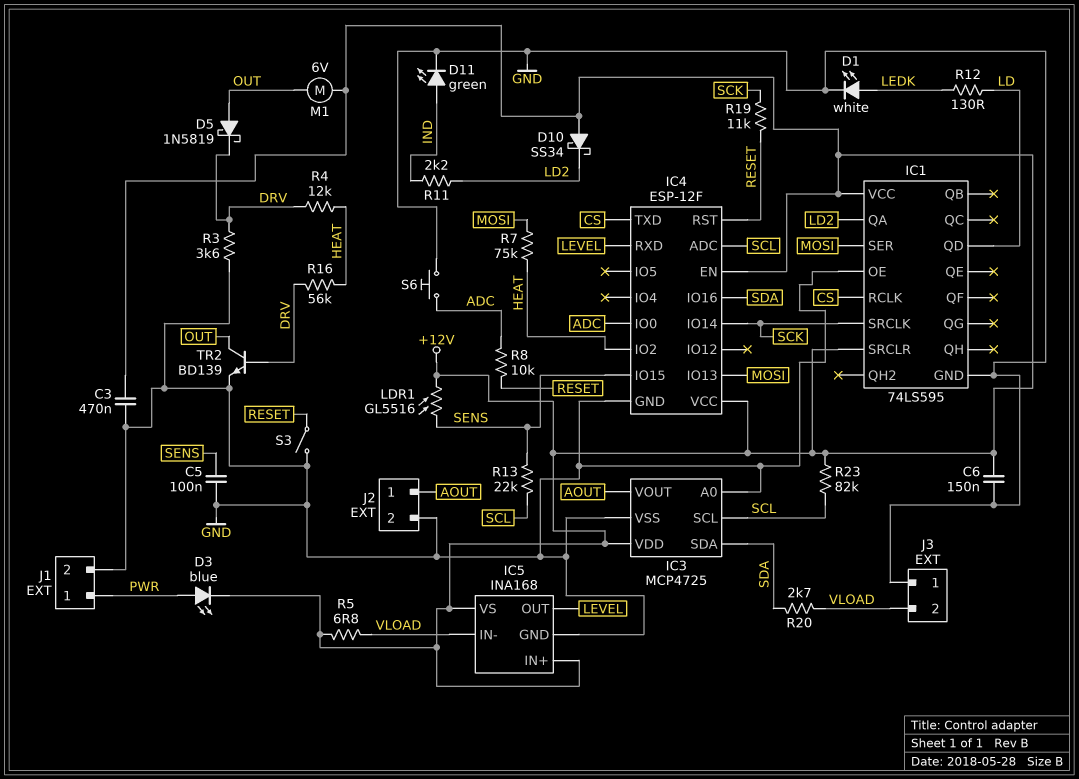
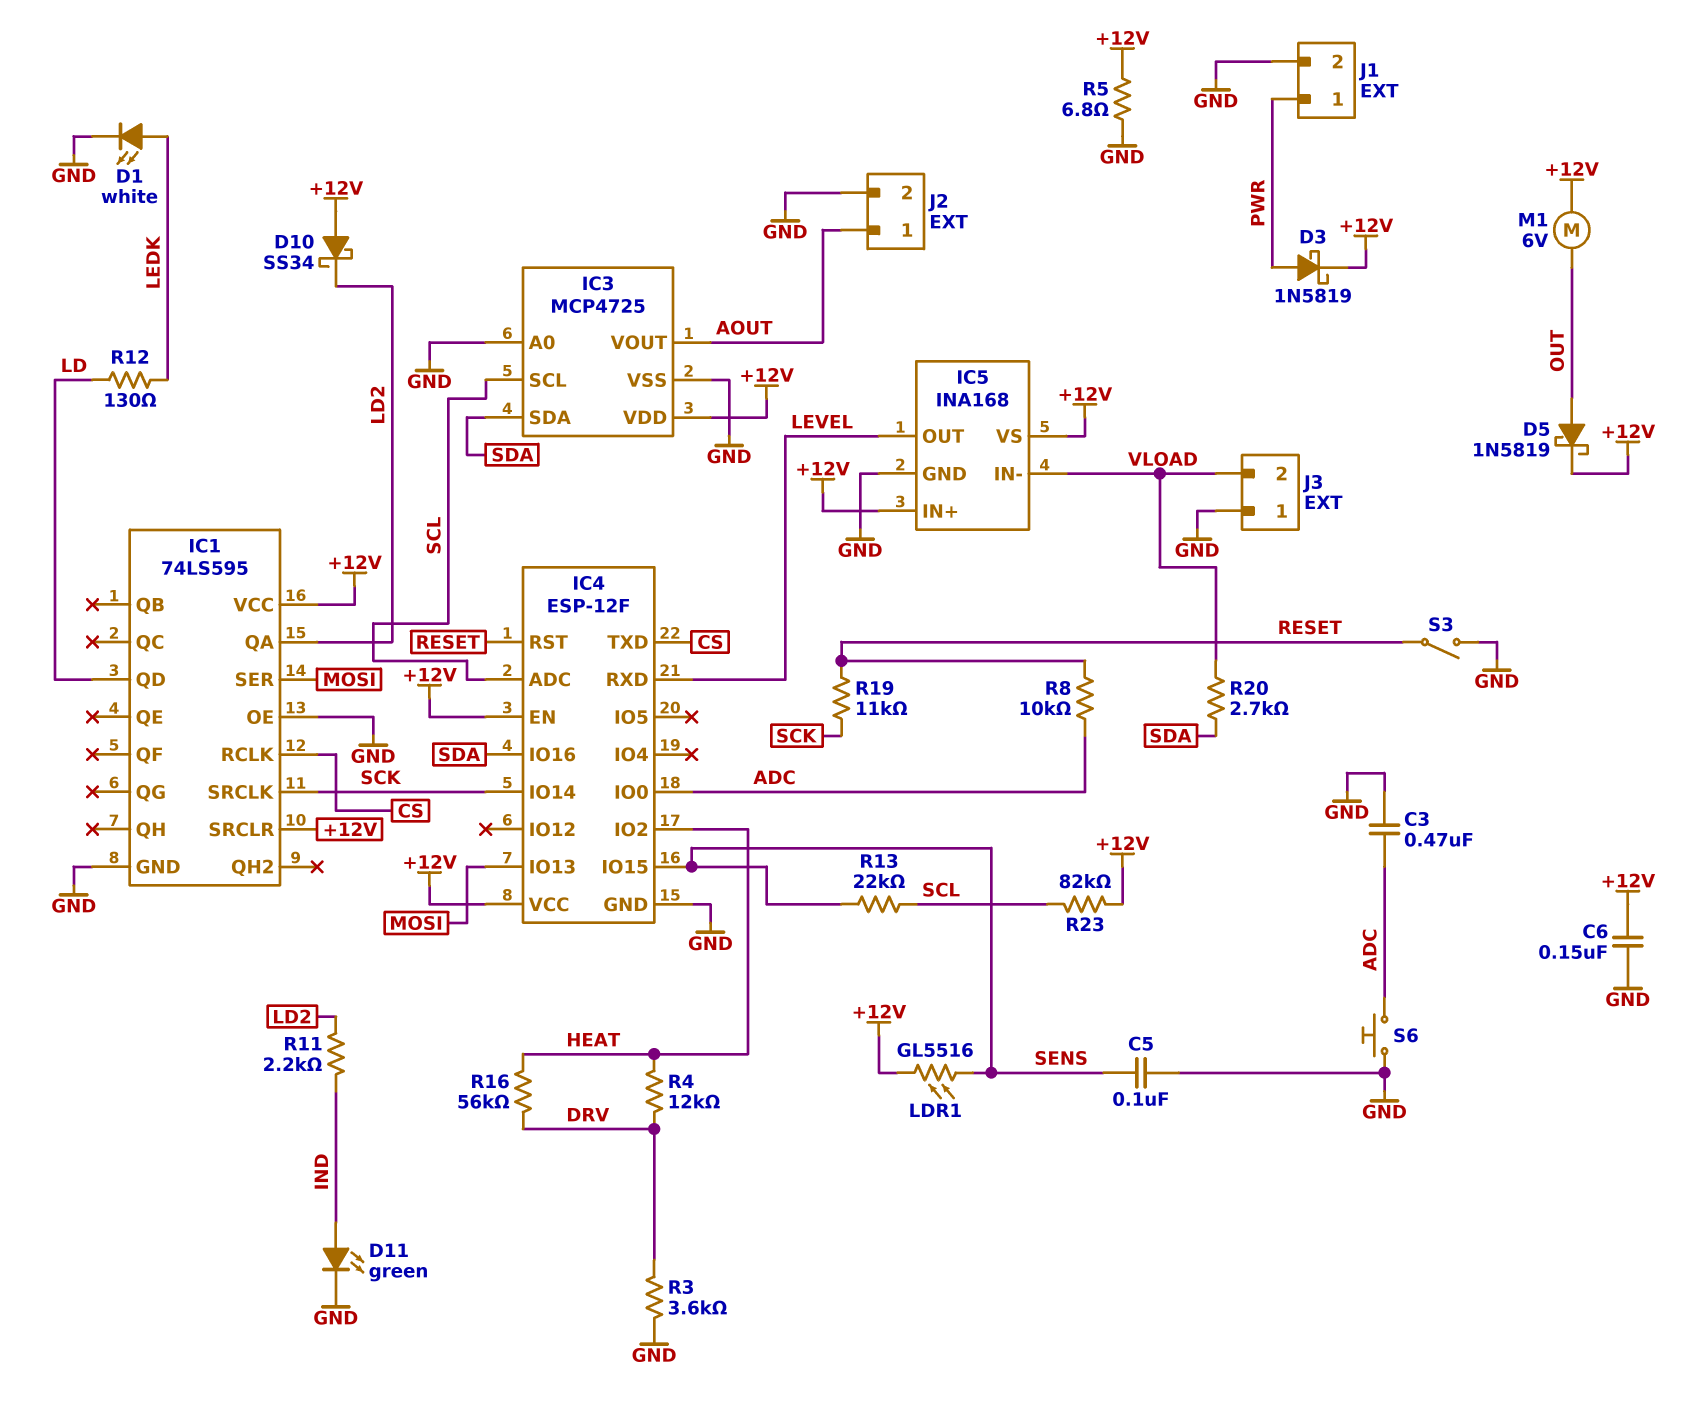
C3: 470nF (+12V, GND) -> 470nF (ADC, GND)
D3: LED blue (A PWR, K +12V) -> schottky 1N5819 (A PWR, K +12V)
D5: schottky 1N5819 (A OUT, K DRV) -> schottky 1N5819 (A OUT, K +12V)
R5: 6.8 (+12V, VLOAD) -> 6.8 (+12V, GND)
R7: 75k (HEAT, MOSI) -> none
TR2: NPN BD139 (B DRV, C OUT, E GND) -> none

